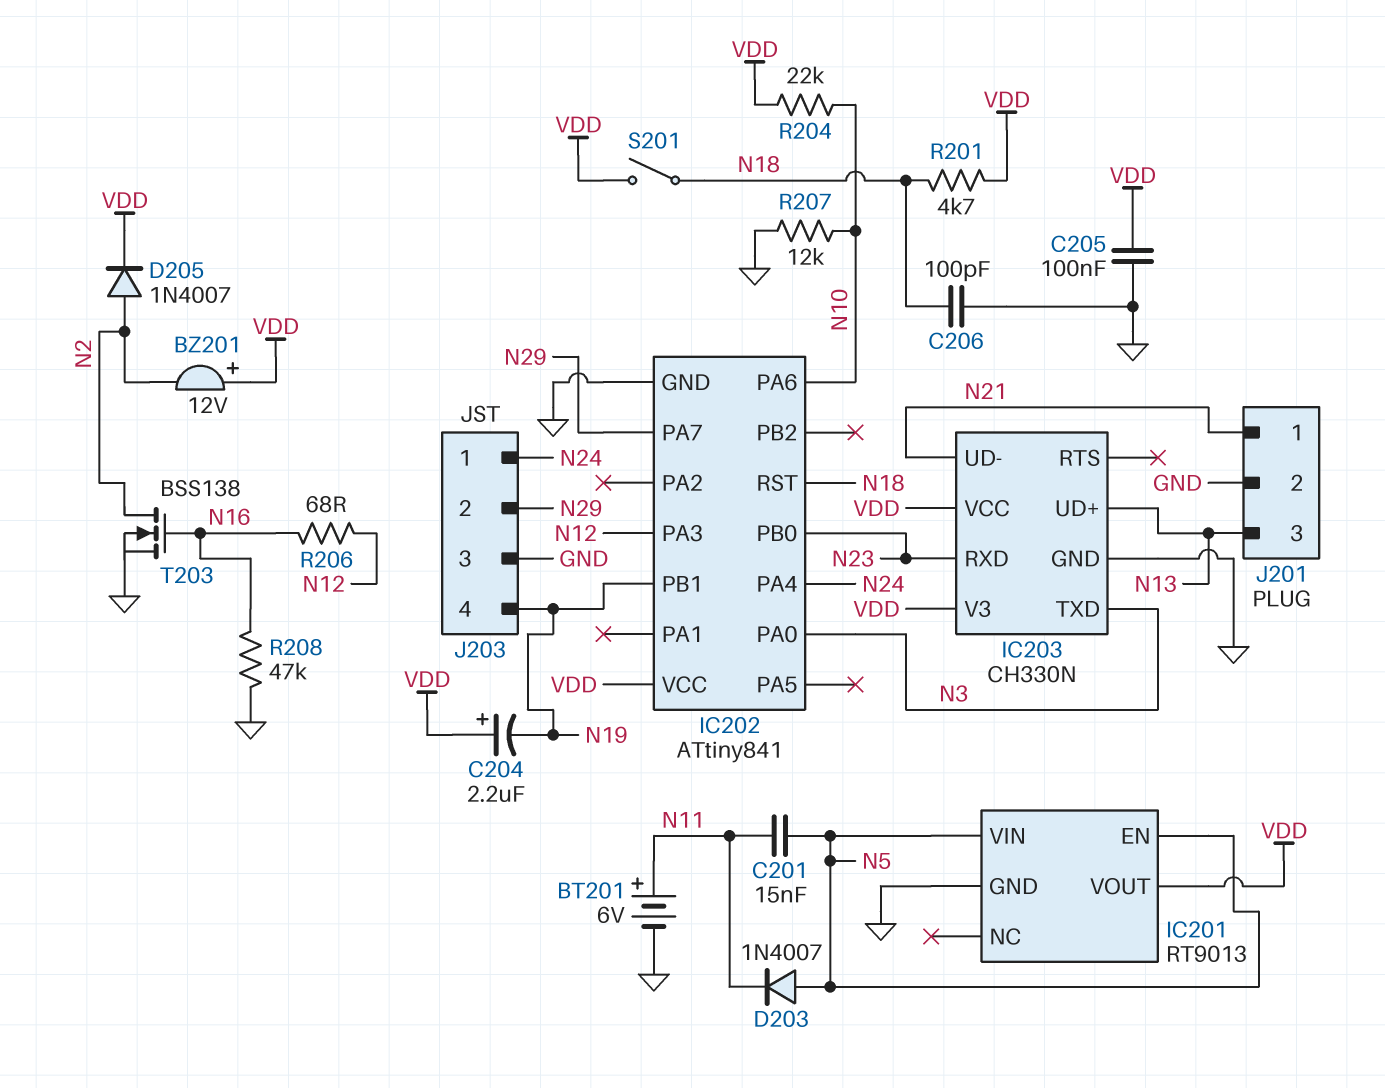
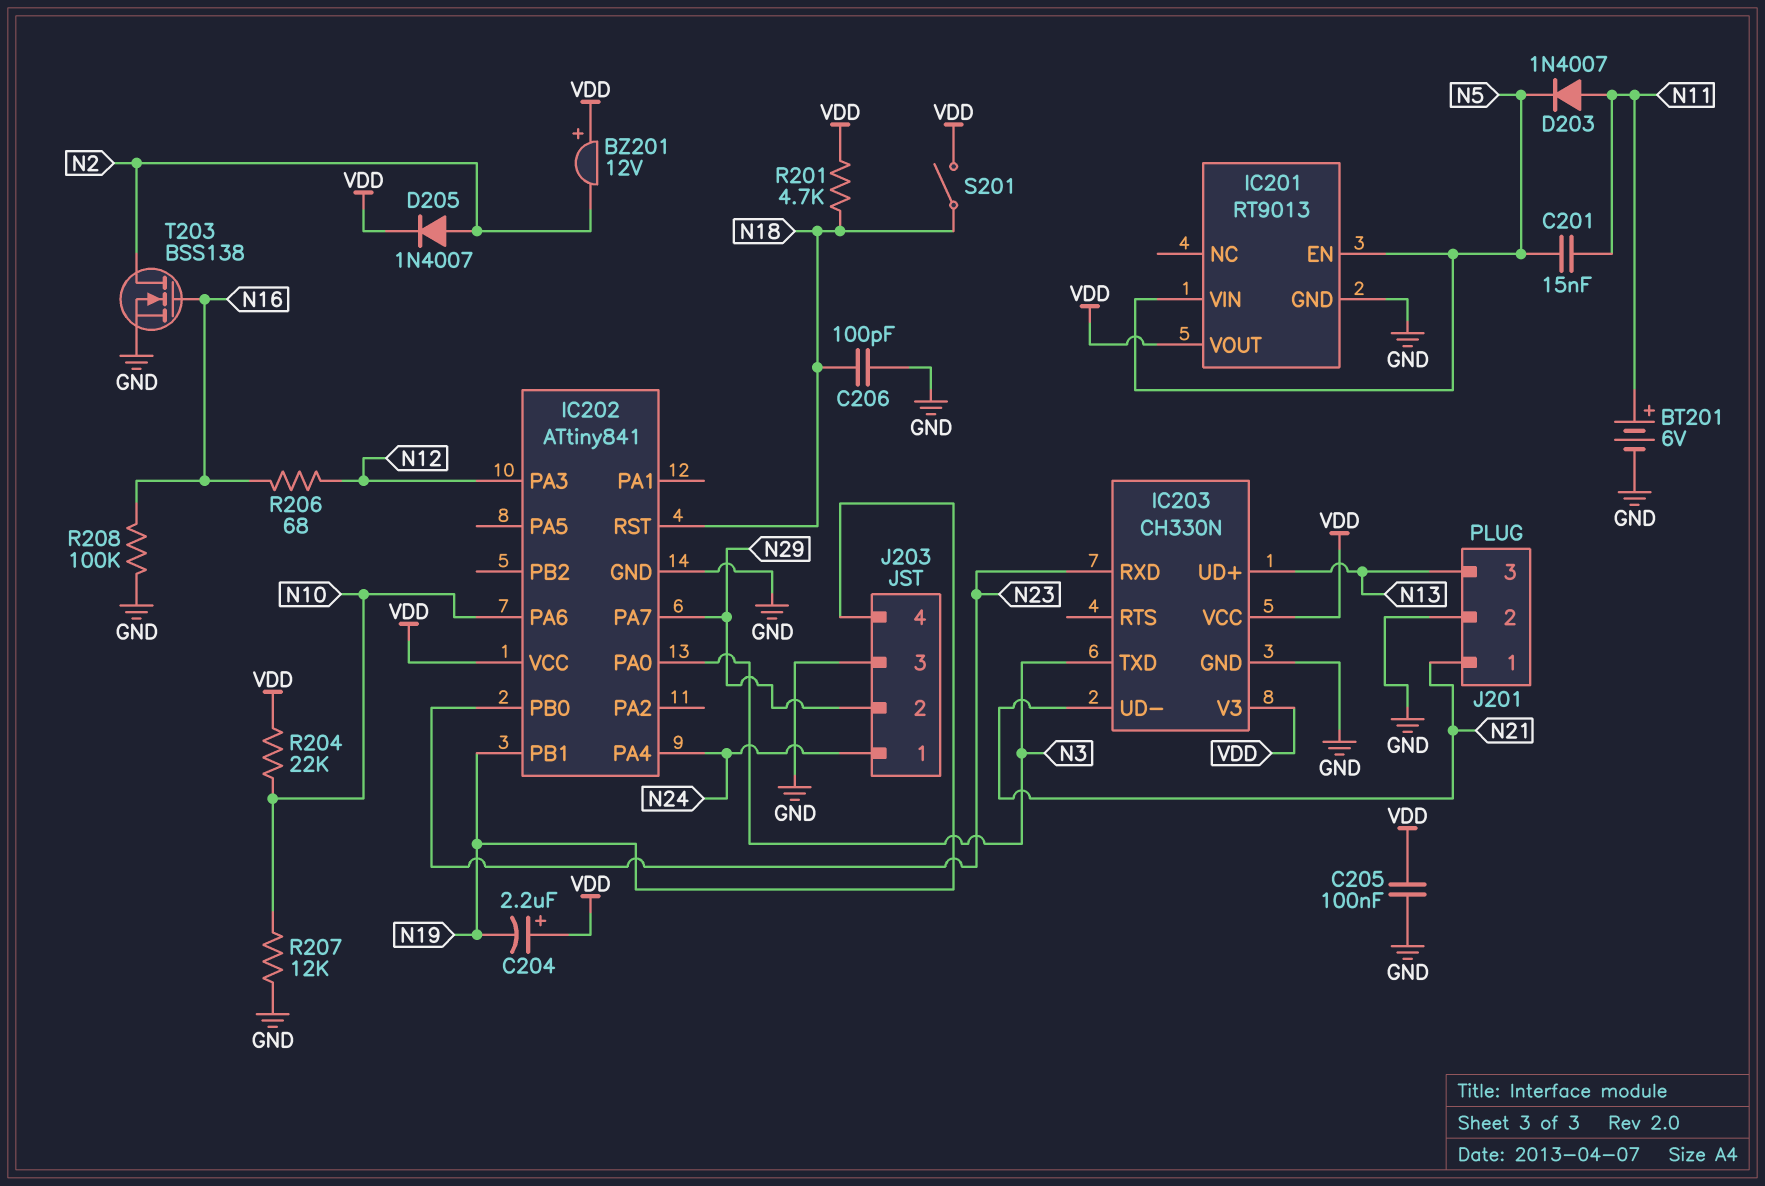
D203: diode 1N4007 (A N5, K N11) -> diode 1N4007 (A N11, K N5)
R208: 47k (GND, N16) -> 100k (GND, N16)

